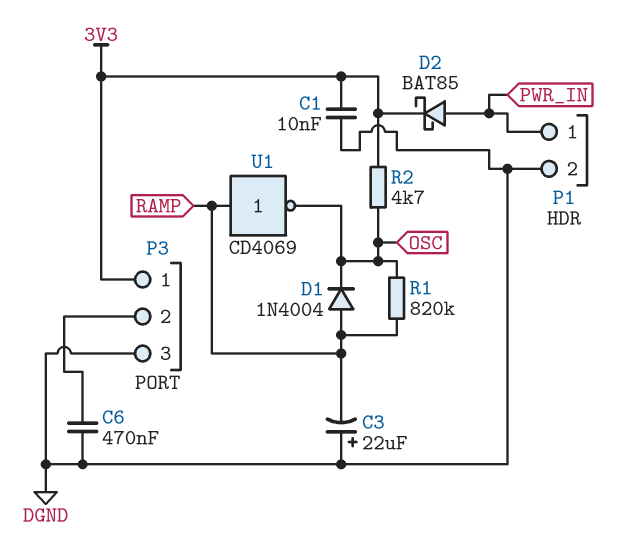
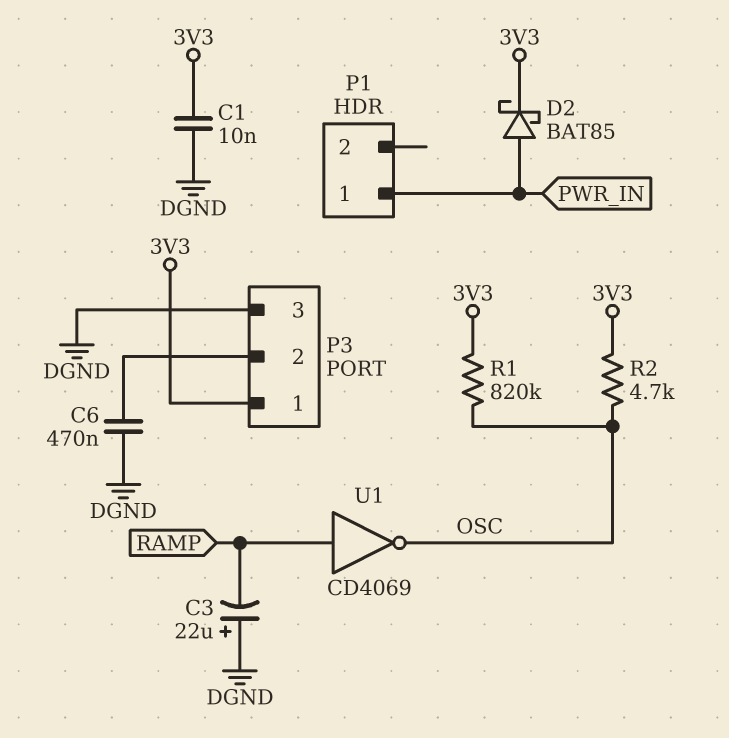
D1: diode 1N4004 (A RAMP, K OSC) -> none
P1 pin 2: DGND -> none
R1: 820k (OSC, RAMP) -> 820k (3V3, OSC)

